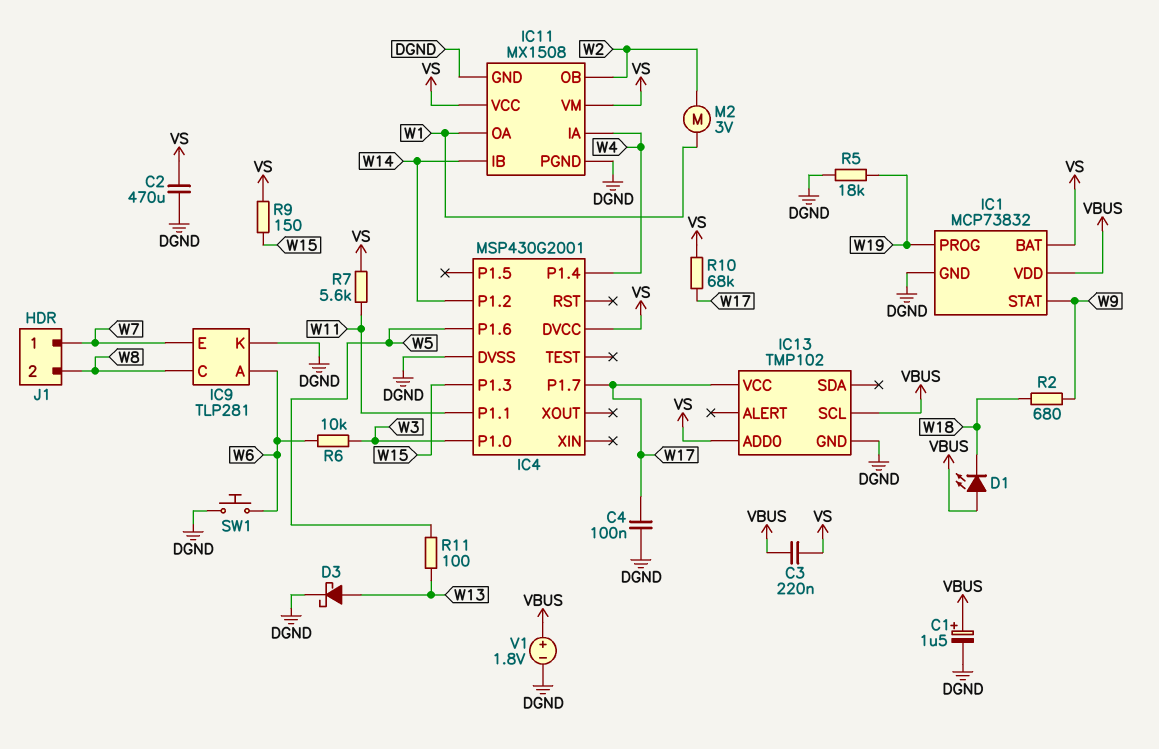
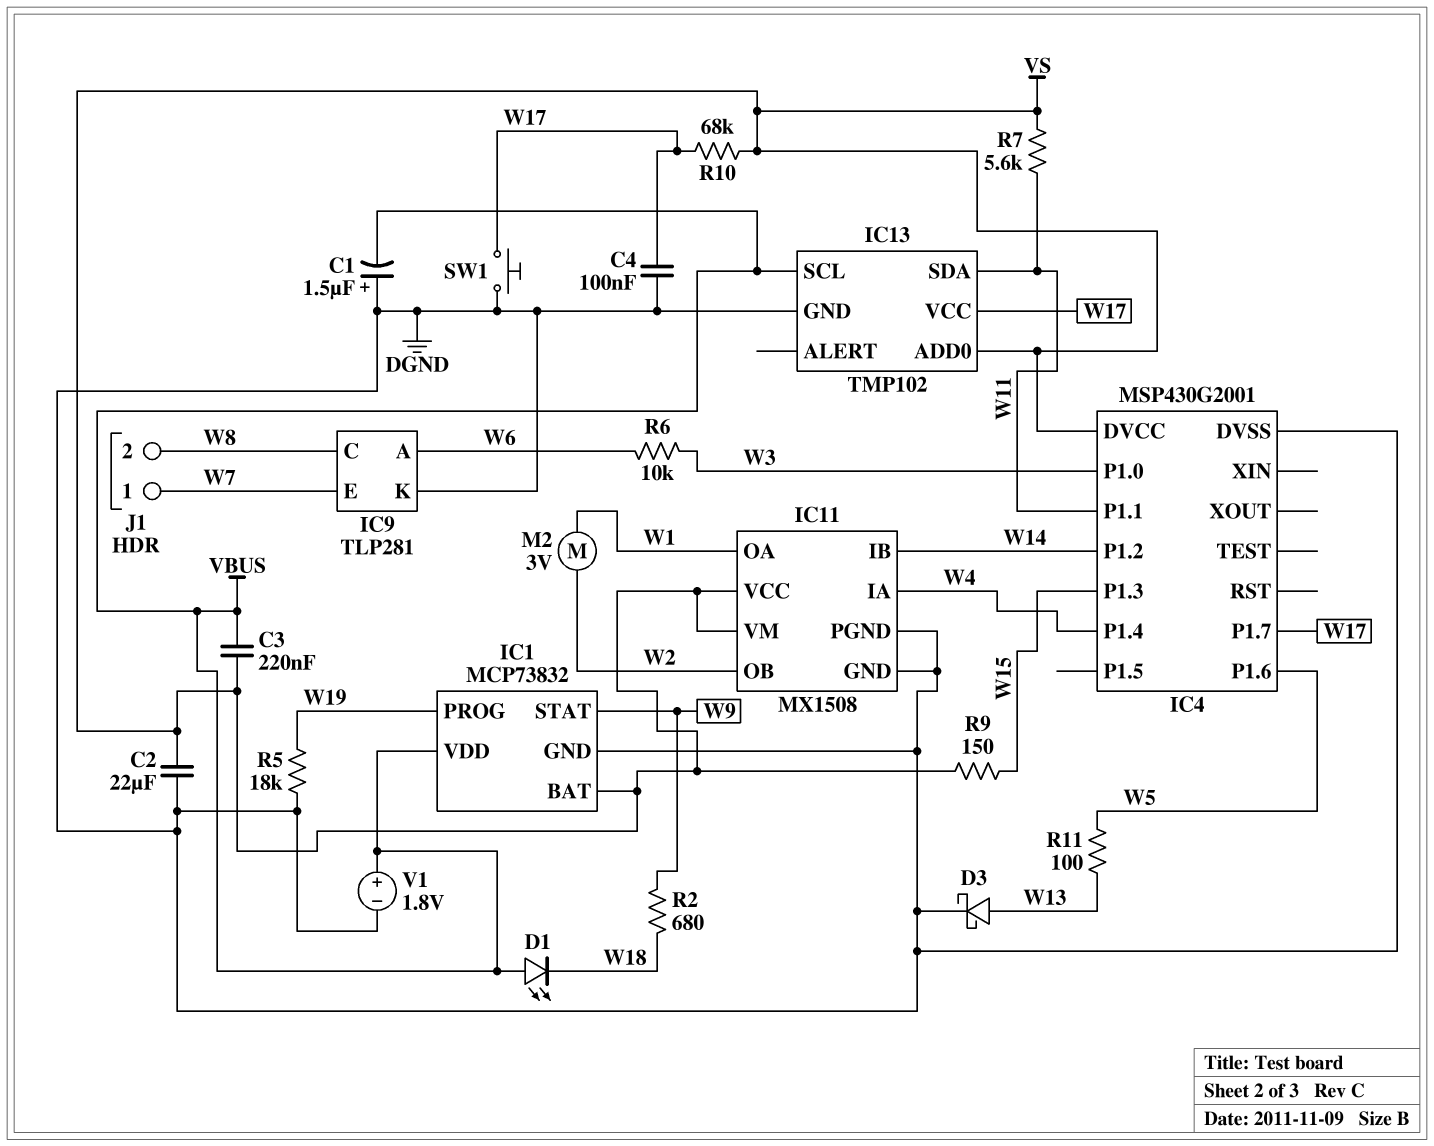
C1: 1.5uF (plus VBUS, minus DGND) -> 1.5uF (plus DGND, minus VBUS)
C2: 470uF (DGND, VS) -> 22uF (DGND, VS)
IC13 pin SDA: none -> W11
SW1: button (DGND, W6) -> button (DGND, W17)

